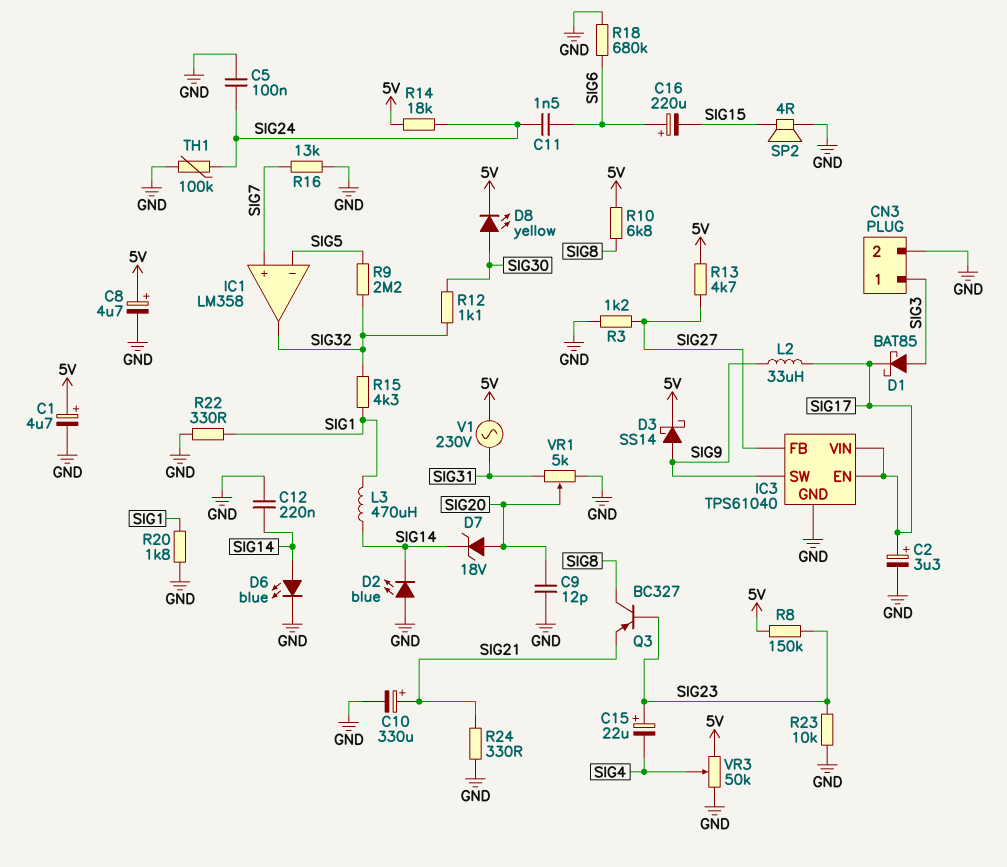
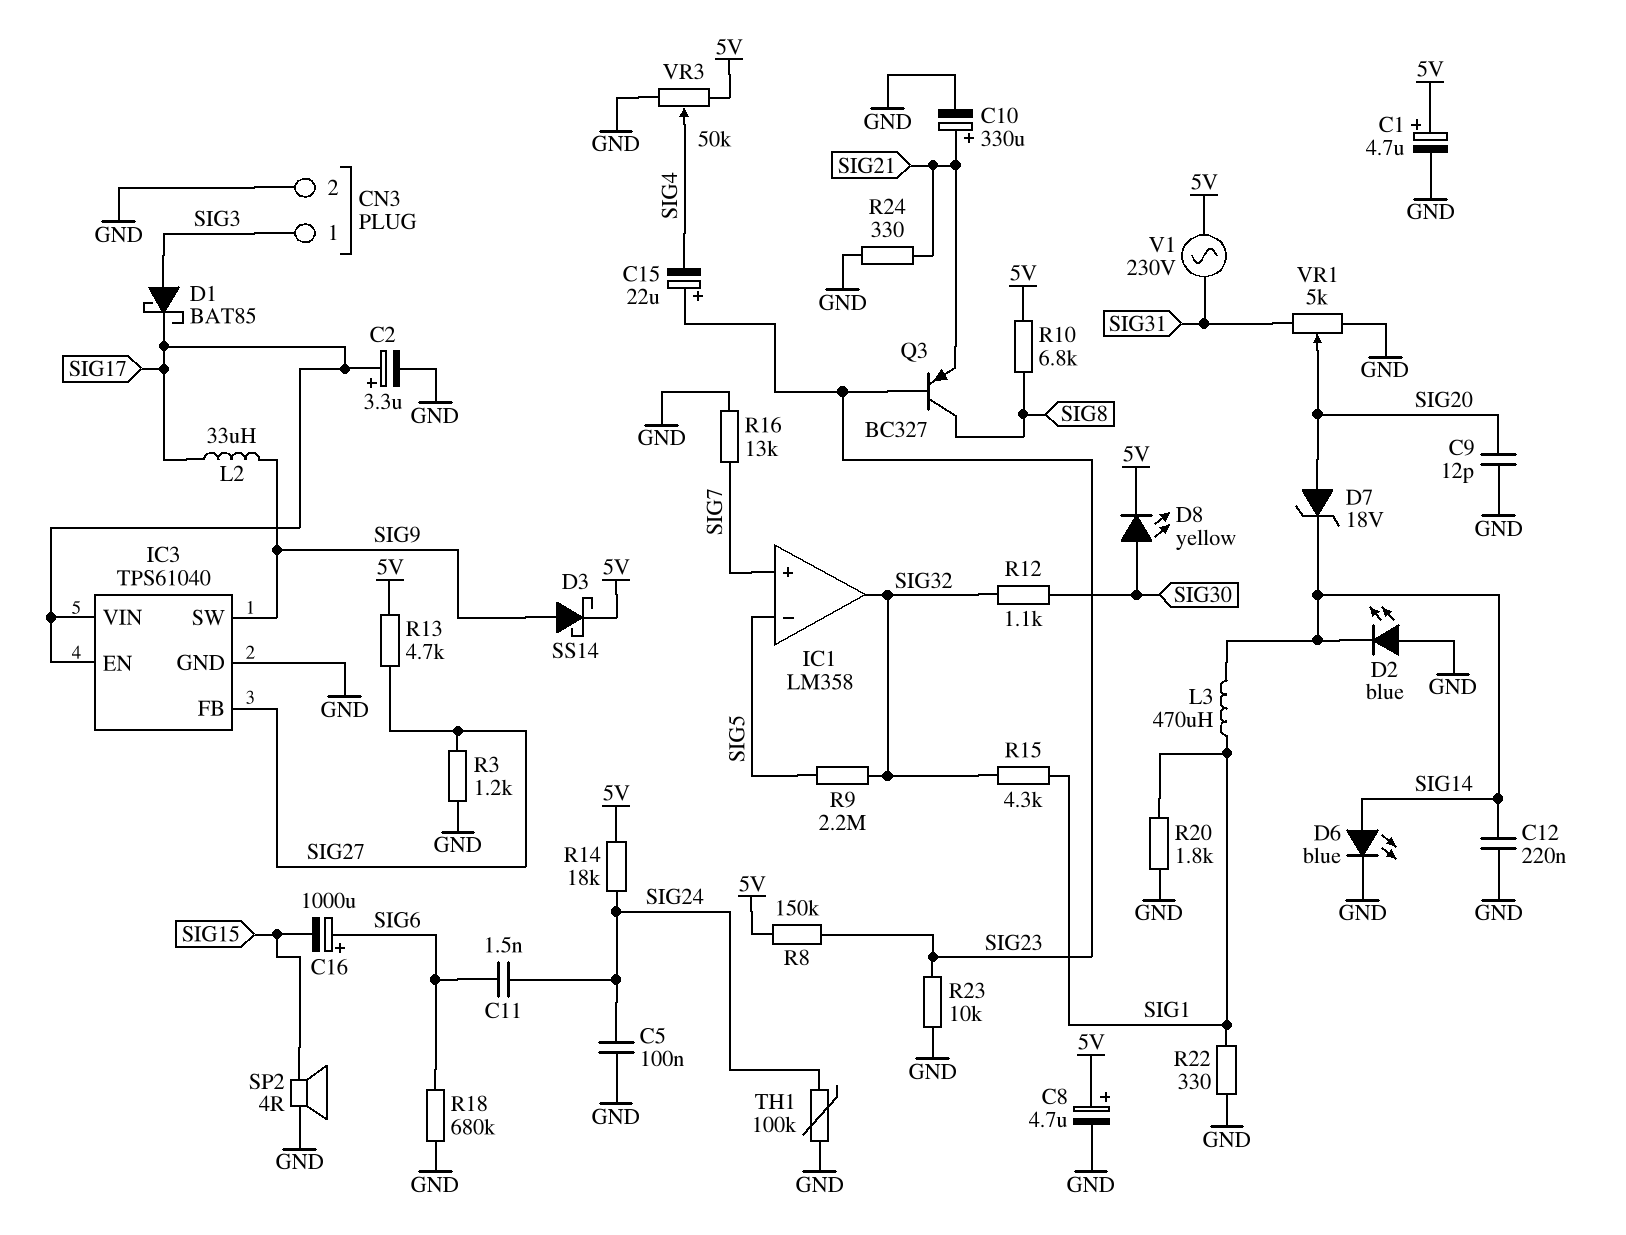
C16: 220uF (plus SIG6, minus SIG15) -> 1000uF (plus SIG6, minus SIG15)

